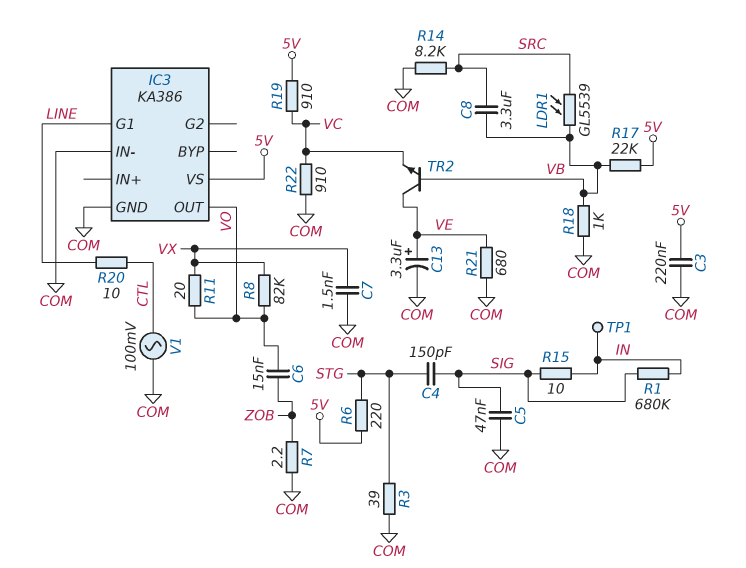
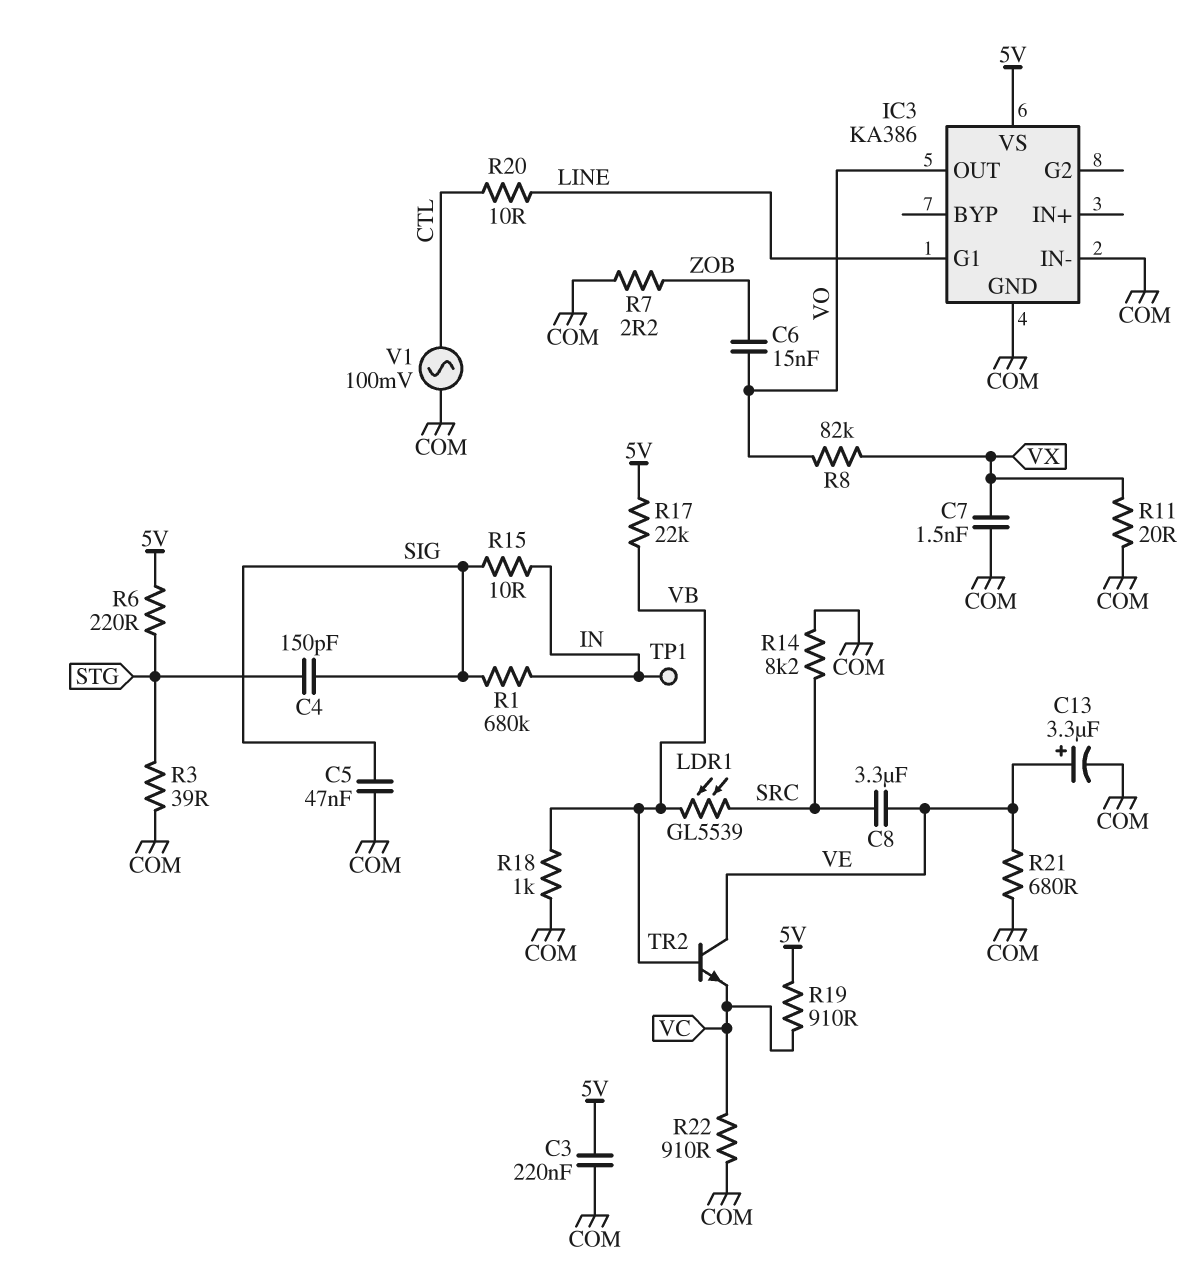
C8: 3.3uF (SRC, VB) -> 3.3uF (SRC, VE)
R11: 20 (VO, VX) -> 20 (COM, VX)

